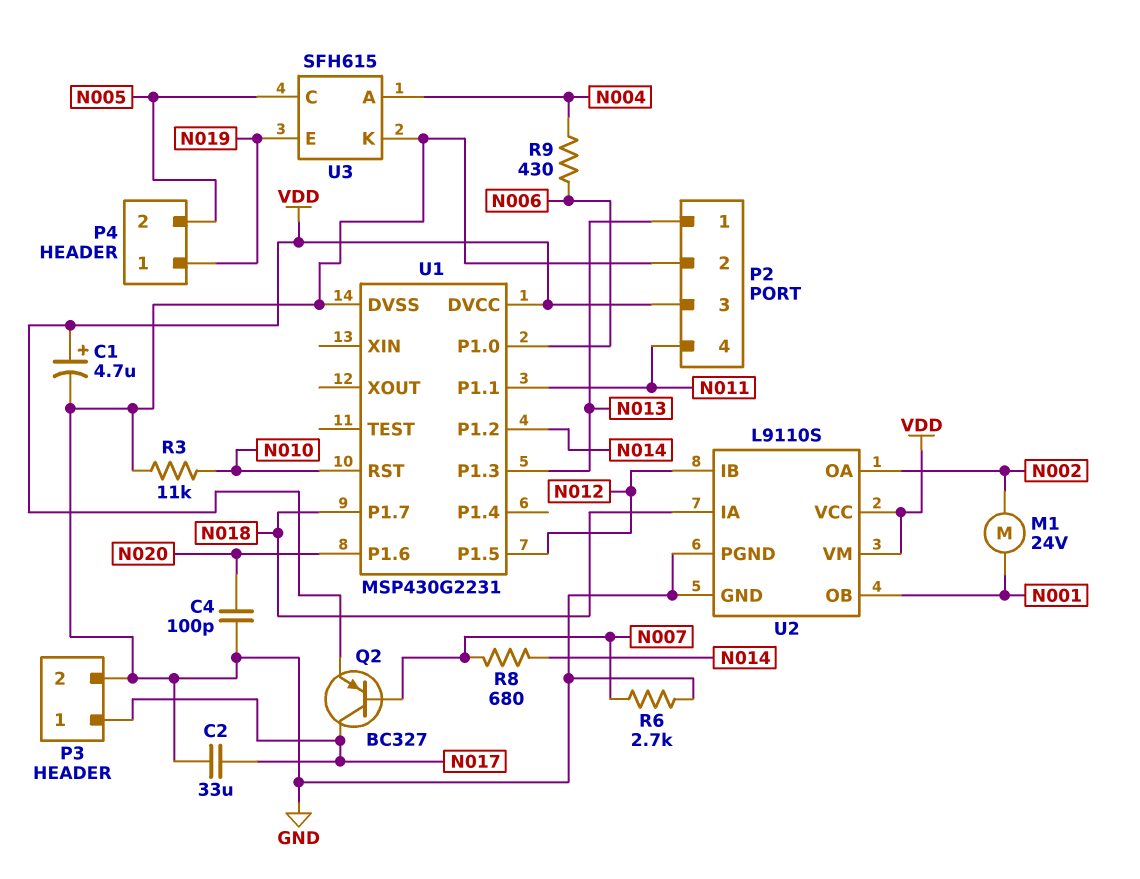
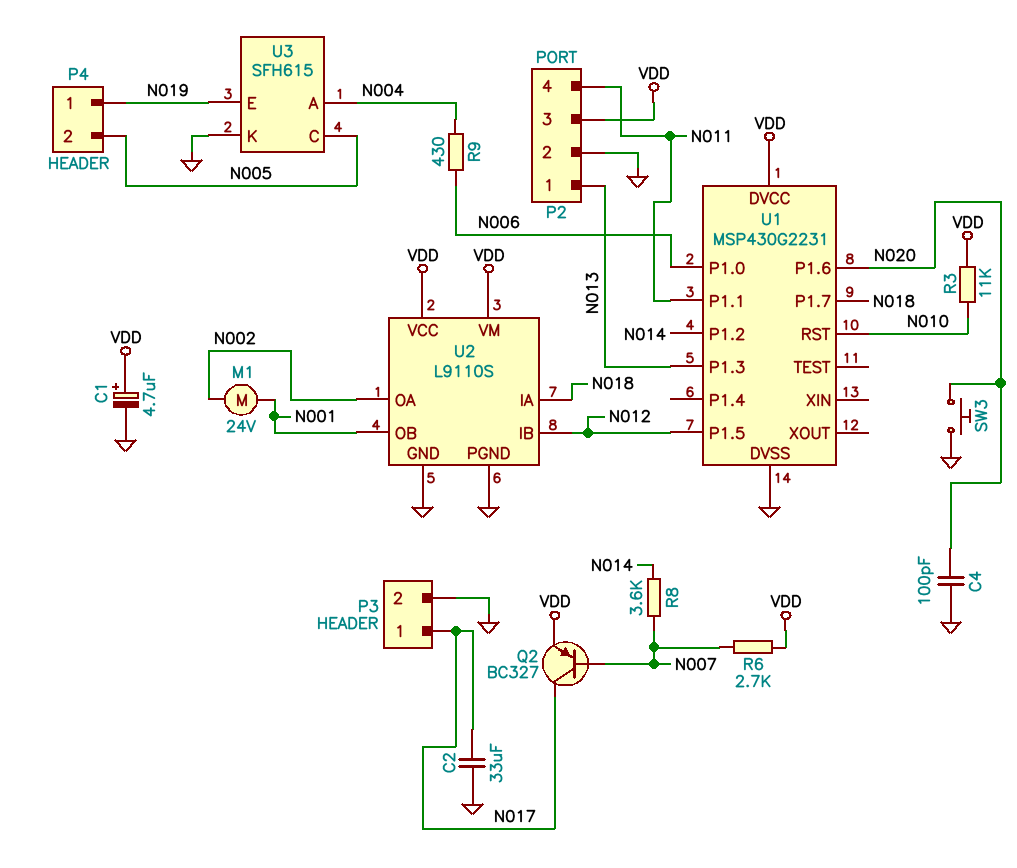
R3: 11k (GND, N010) -> 11k (N010, VDD)
R6: 2.7k (GND, N007) -> 2.7k (N007, VDD)
R8: 680 (N007, N014) -> 3.6k (N007, N014)
SW3: none -> button (GND, N020)

